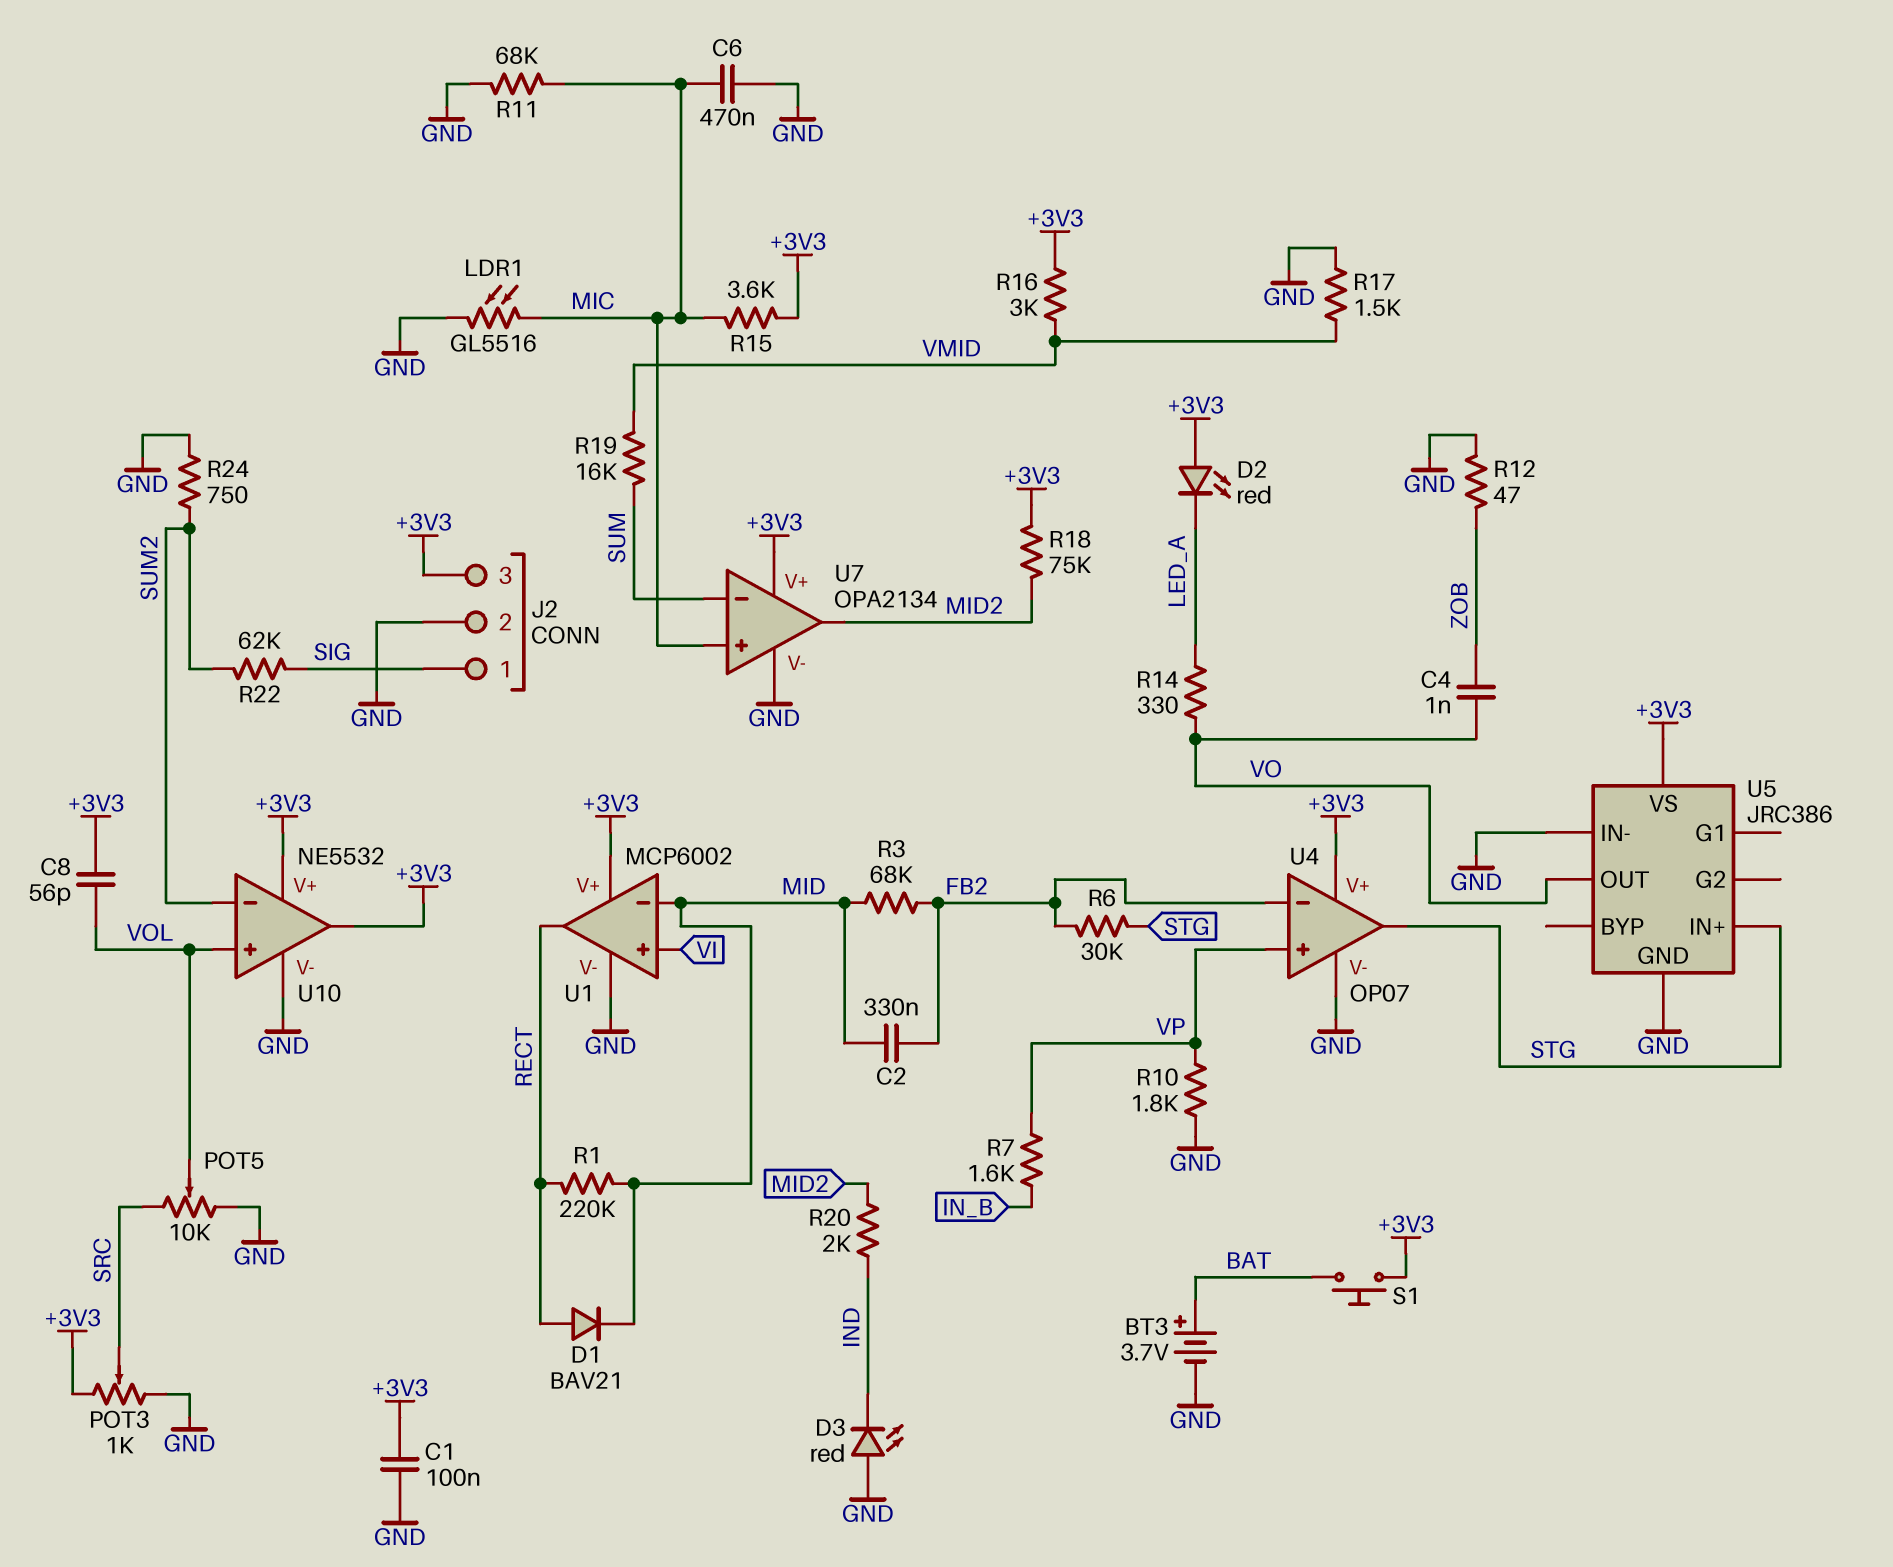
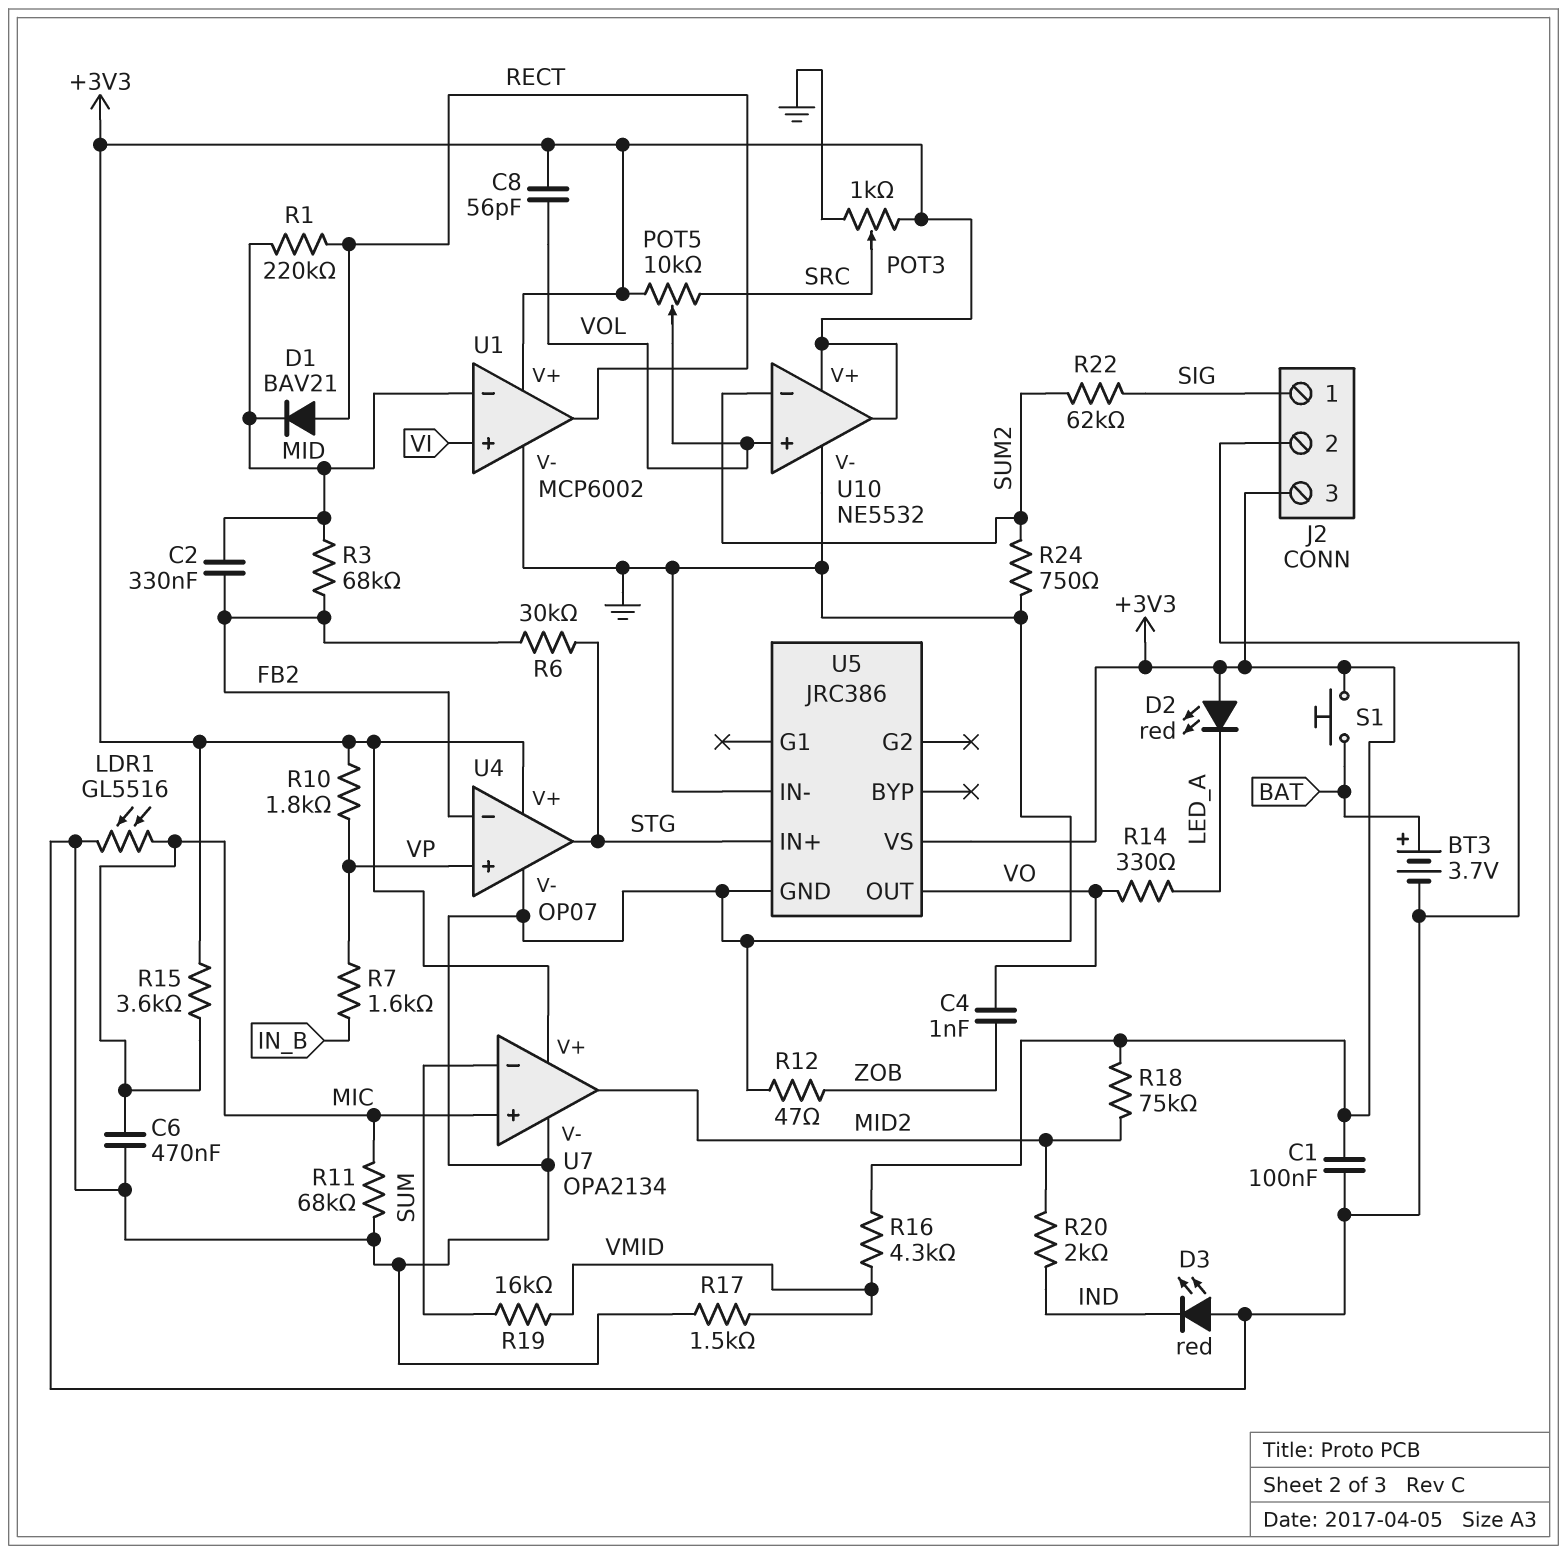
POT5: 10k (GND, SRC, wiper VOL) -> 10k (+3V3, SRC, wiper VOL)
R10: 1.8k (GND, VP) -> 1.8k (+3V3, VP)
R16: 3k (+3V3, VMID) -> 4.3k (+3V3, VMID)

